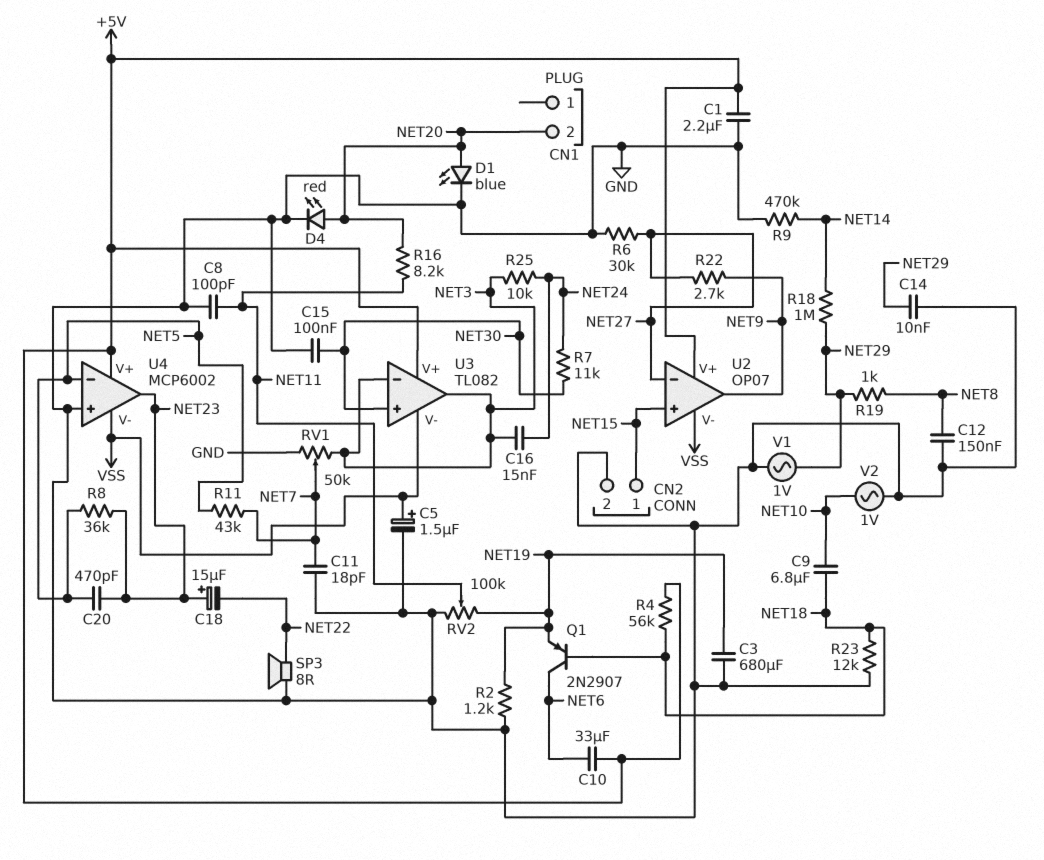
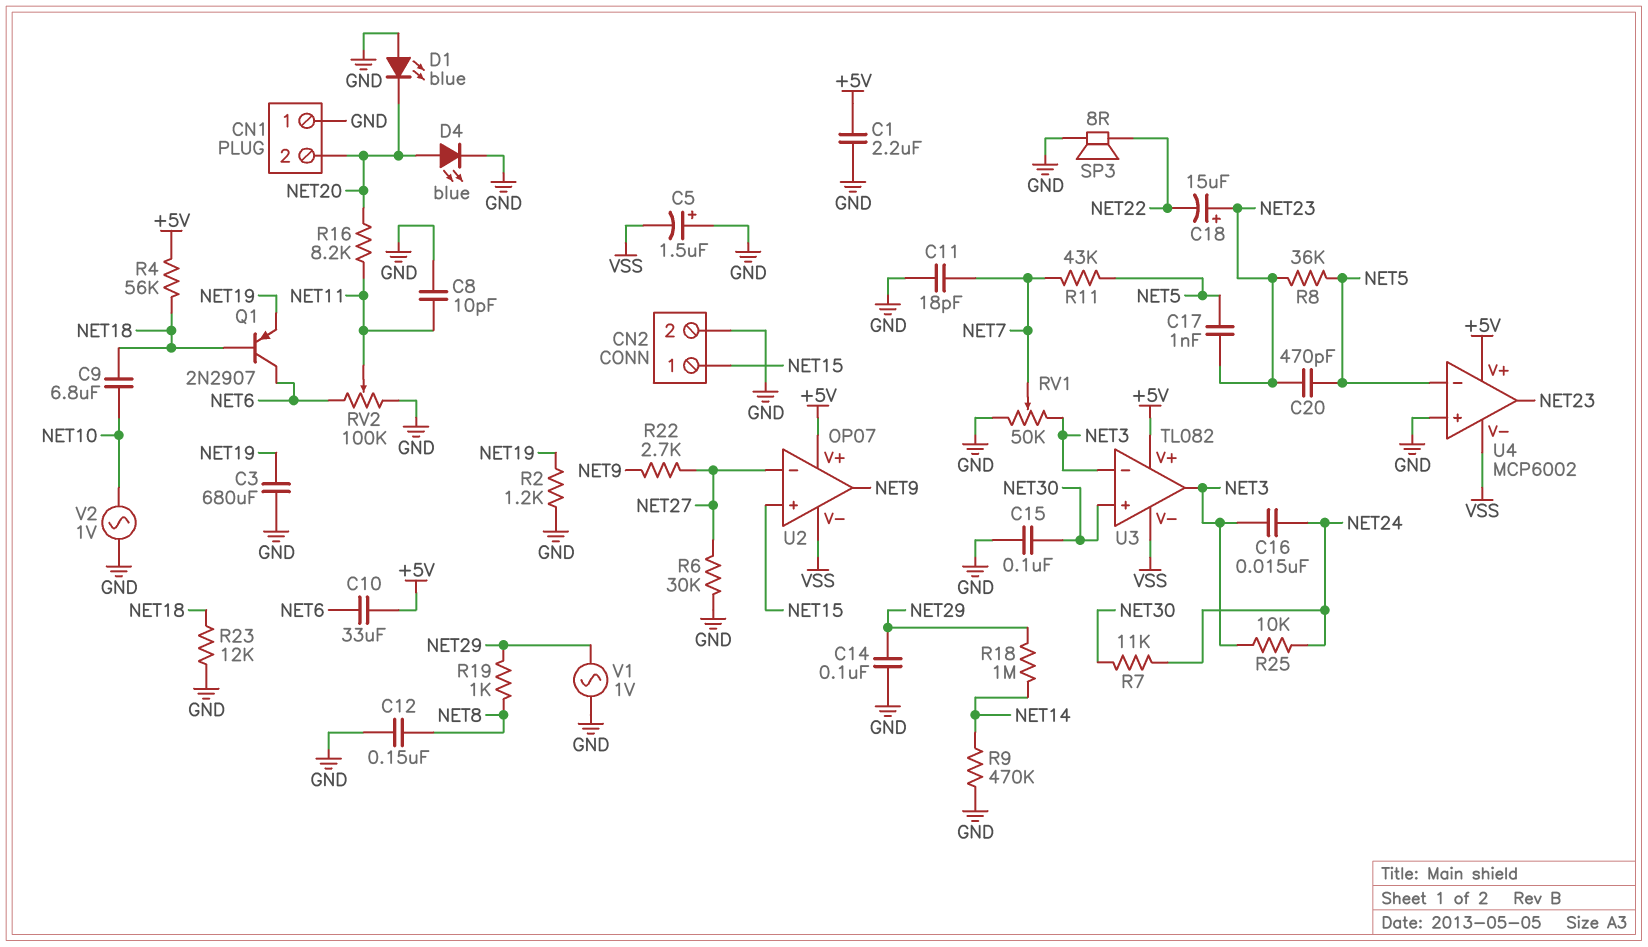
C5: 1.5uF (plus VSS, minus GND) -> 1.5uF (plus GND, minus VSS)
C8: 100pF (GND, NET11) -> 10pF (GND, NET11)
C14: 10nF (GND, NET29) -> 100nF (GND, NET29)
C17: none -> 1nF (NET5, NET23)
CN1 pin 1: none -> GND
D1: LED blue (A NET20, K GND) -> LED blue (A GND, K NET20)
D4: LED red (A NET20, K GND) -> LED blue (A NET20, K GND)
RV2: 100k (GND, NET19, wiper NET11) -> 100k (GND, NET6, wiper NET11)

